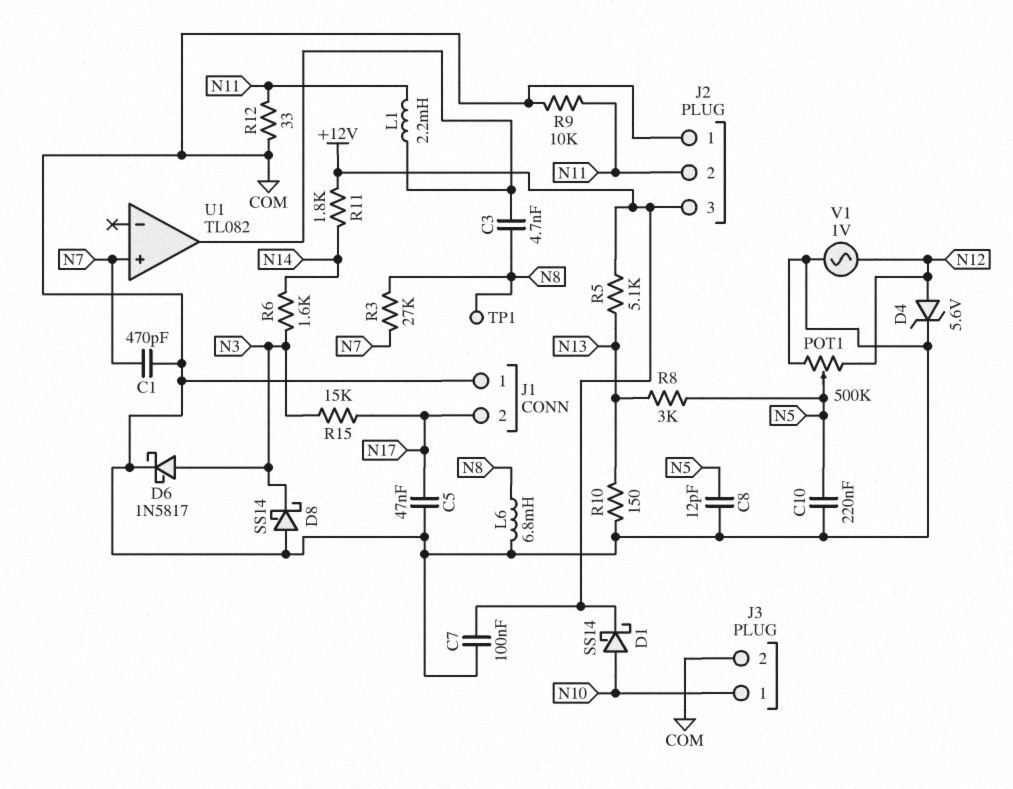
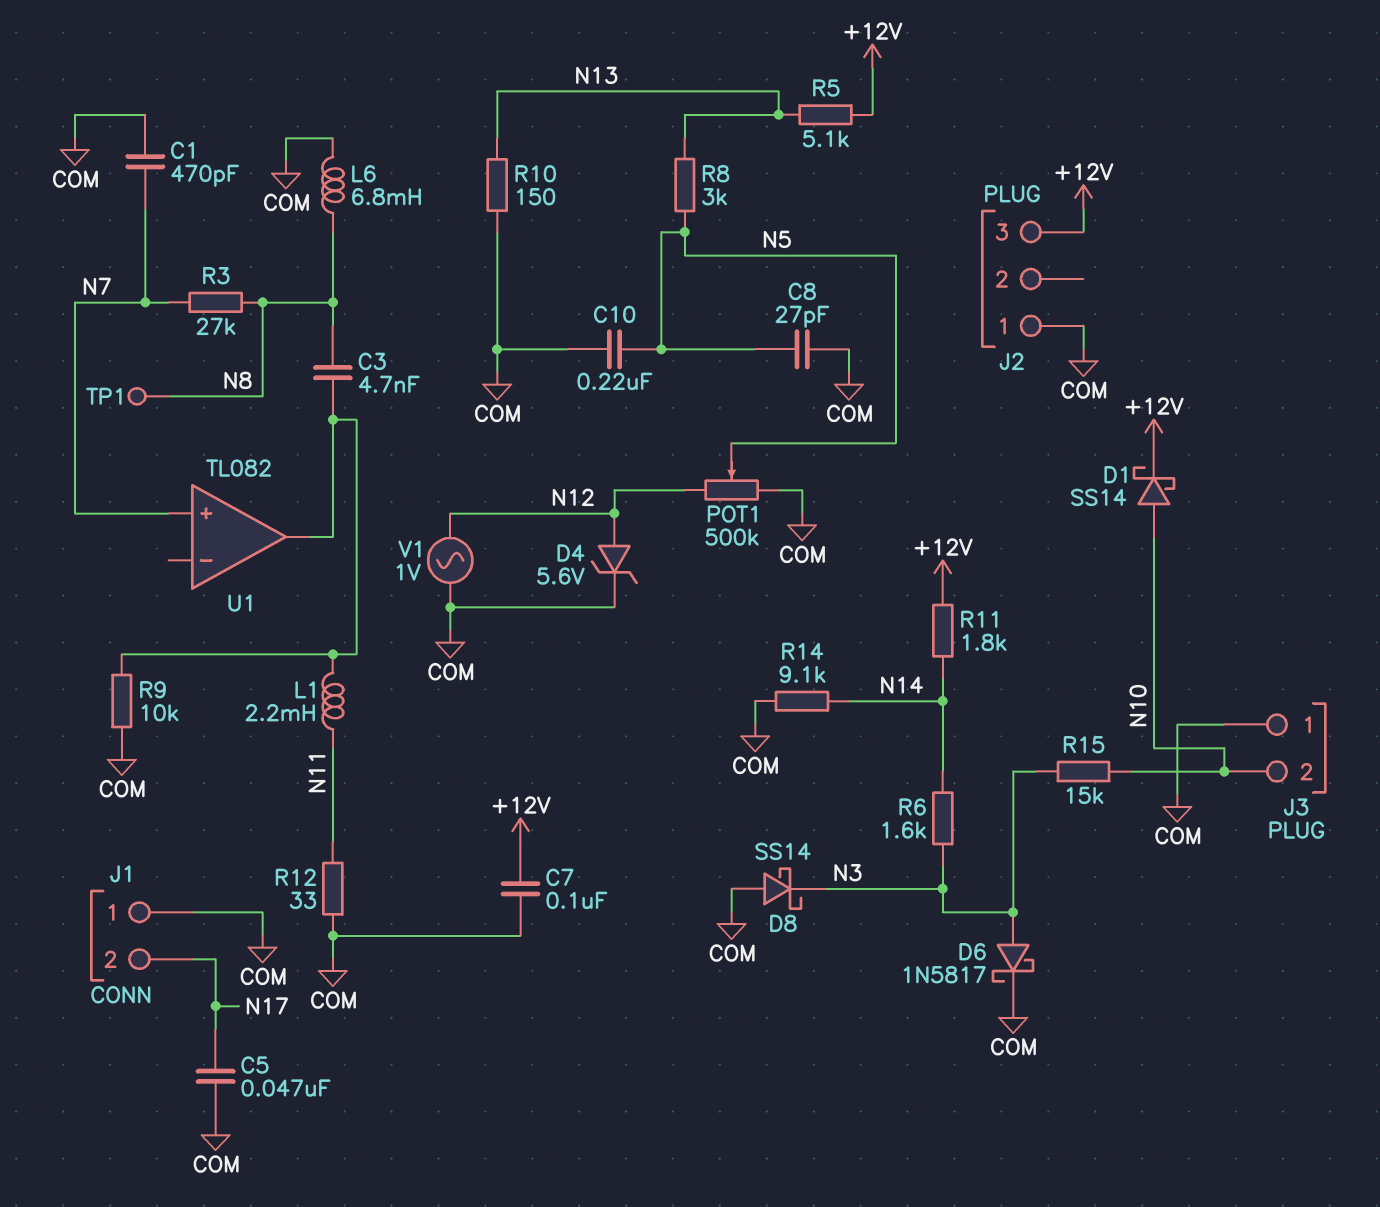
C8: 12pF (COM, N5) -> 27pF (COM, N5)
J2 pin 2: N11 -> none
J3 pin 1: N10 -> COM
J3 pin 2: COM -> N10
R9: 10k (COM, N11) -> 10k (COM, U1/out)
R14: none -> 9.1k (COM, N14)
R15: 15k (N3, N17) -> 15k (N3, N10)

